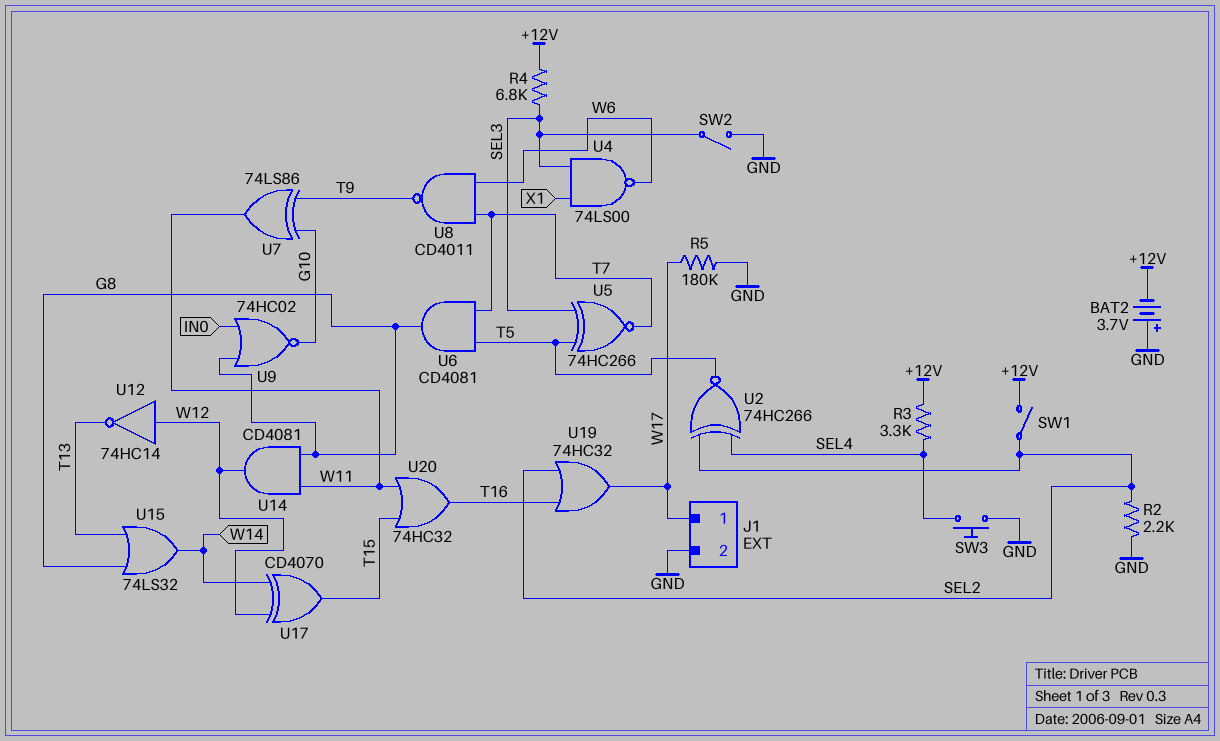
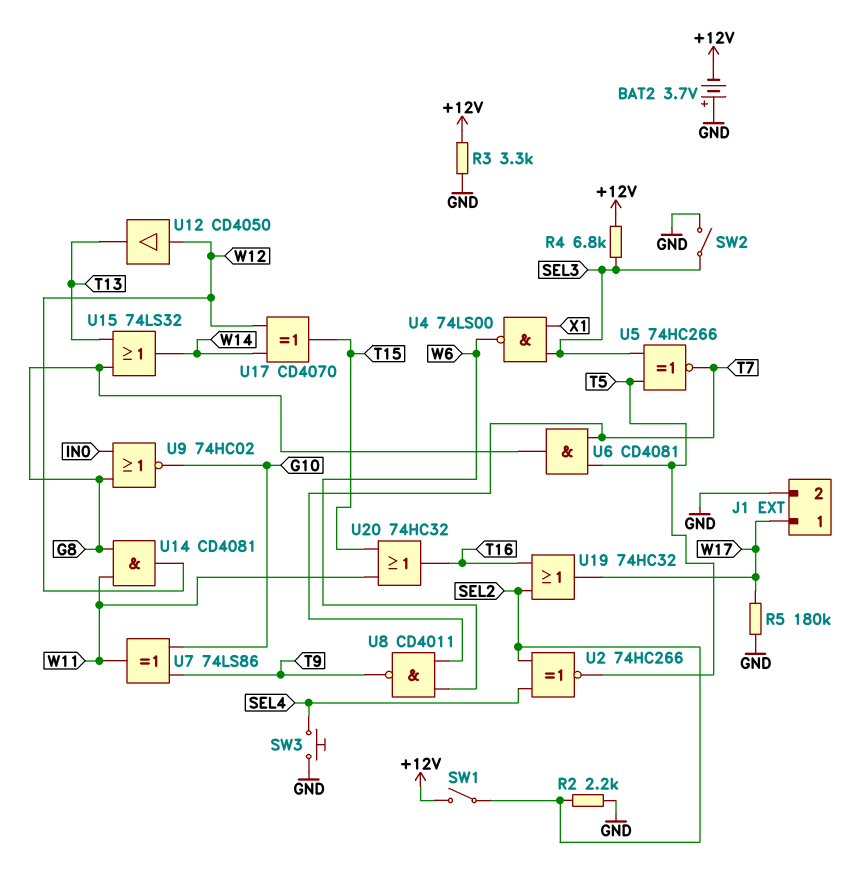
R3: 3.3k (+12V, SEL4) -> 3.3k (+12V, GND)
U12: NOT 74HC14 (in W12, out T13) -> buffer CD4050 (in W12, out T13)

